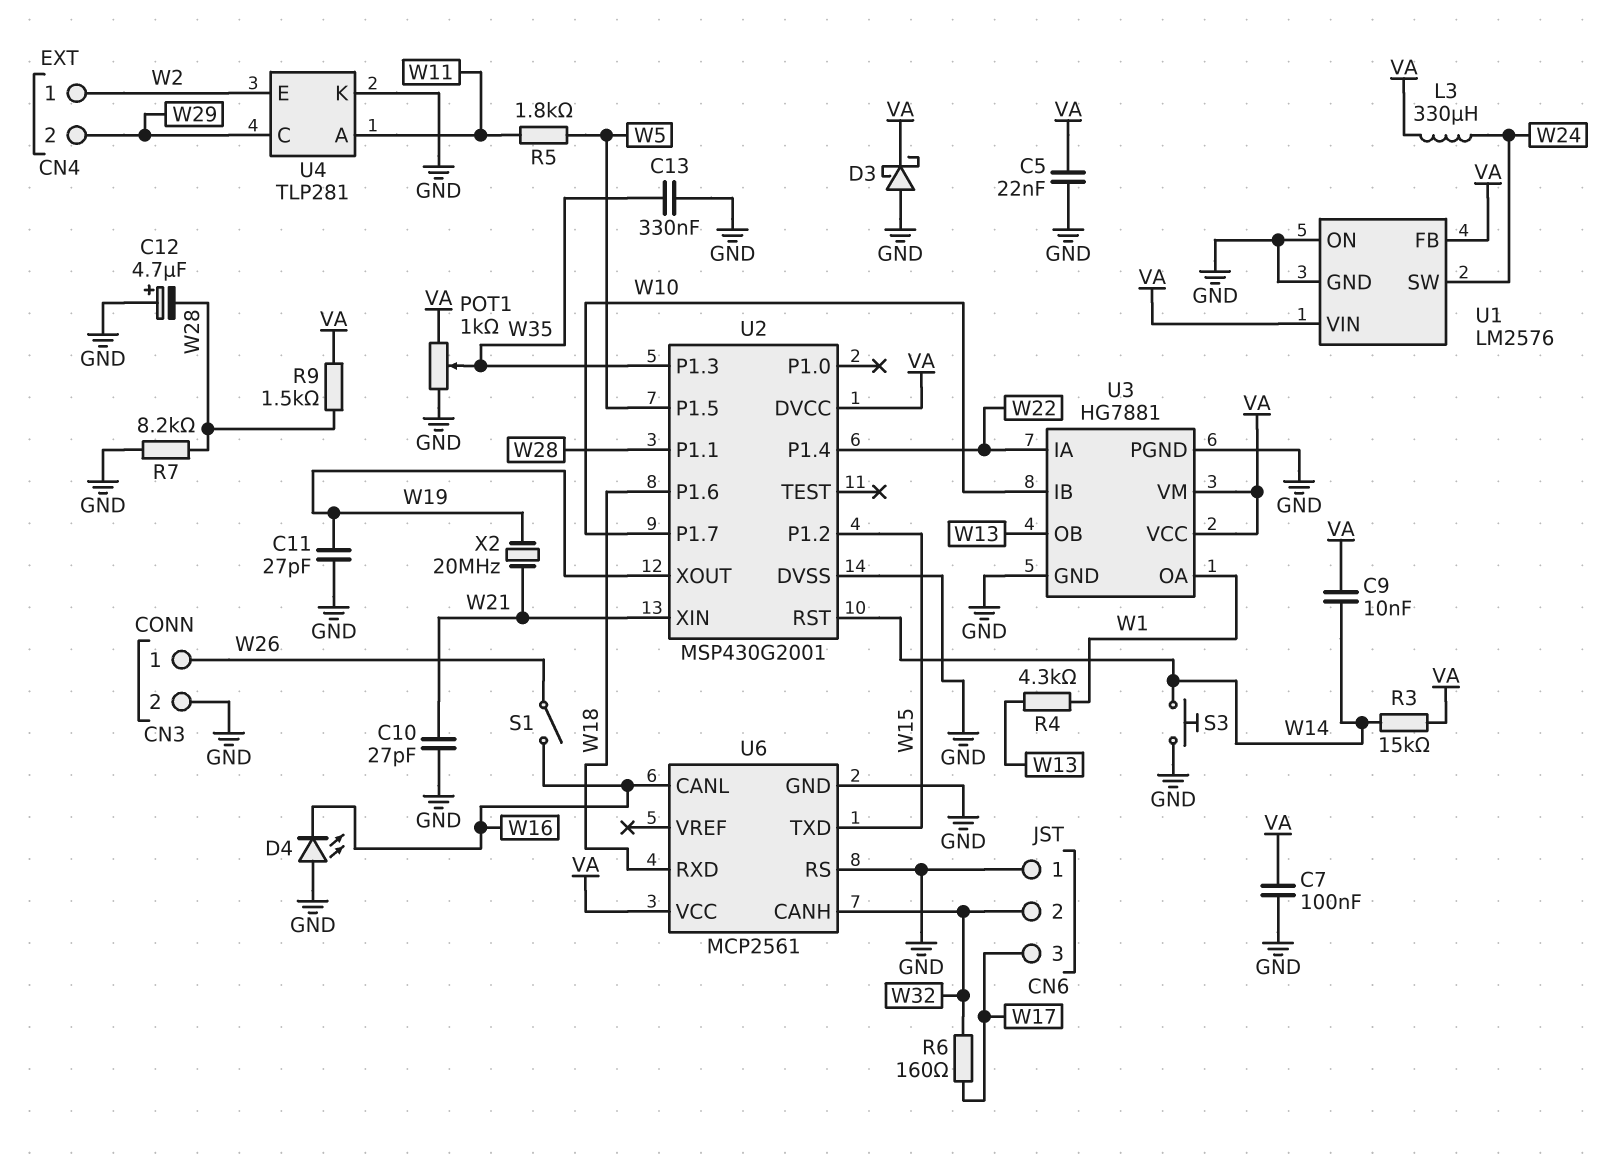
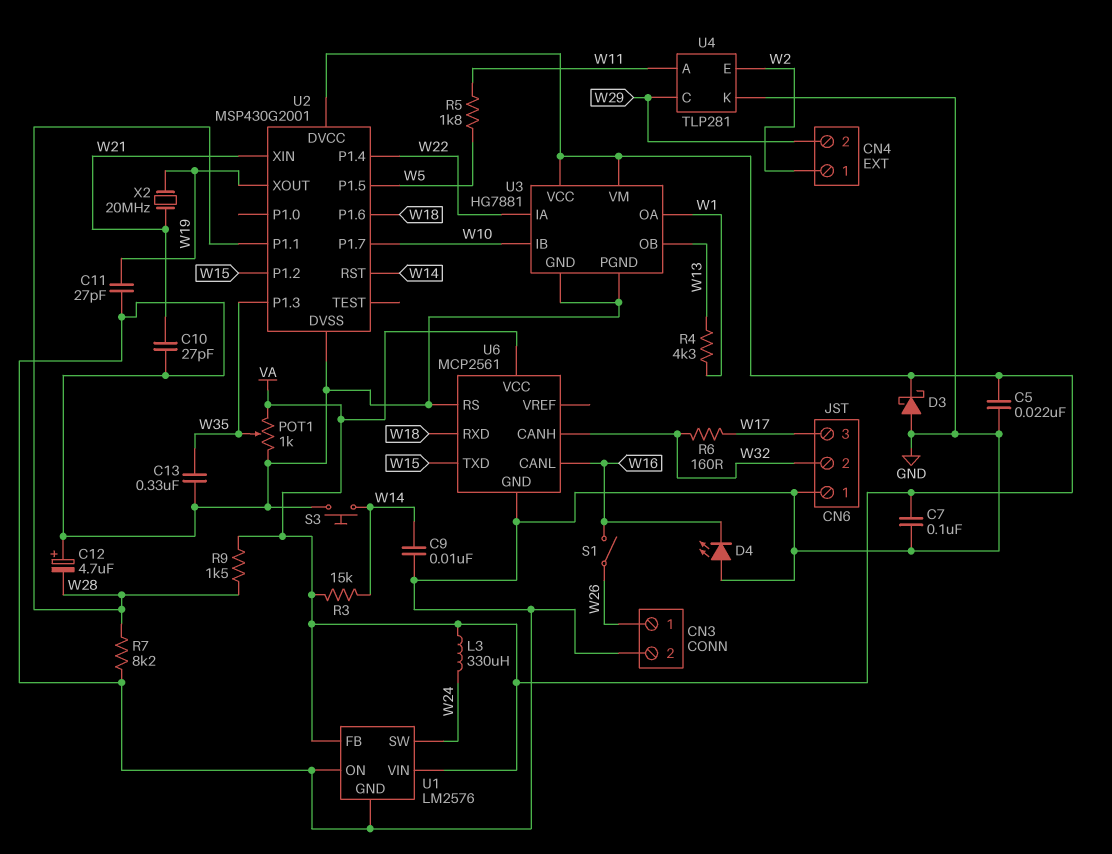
C9: 10nF (VA, W14) -> 10nF (GND, W14)

